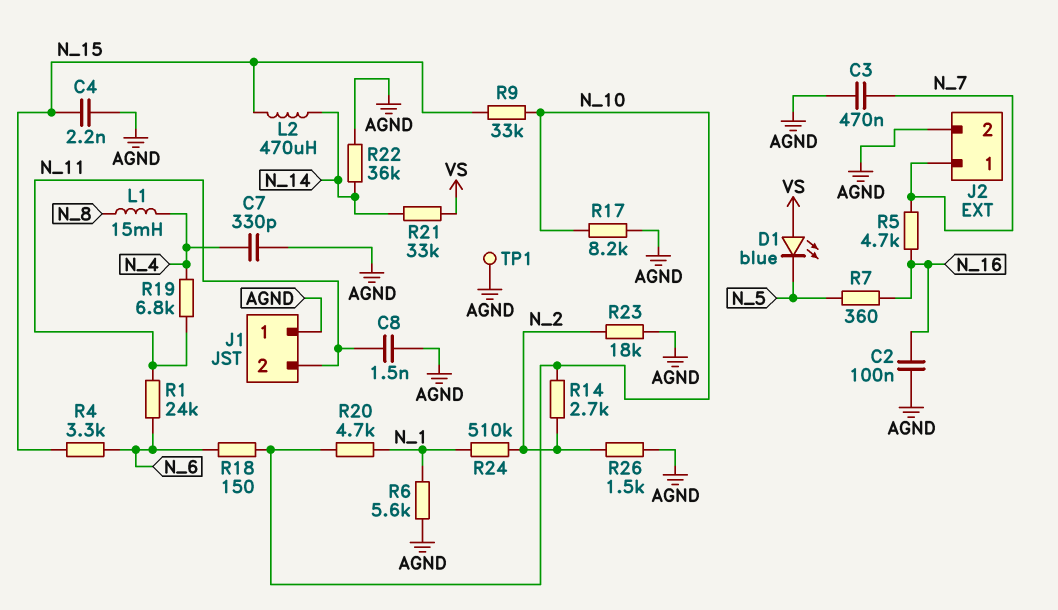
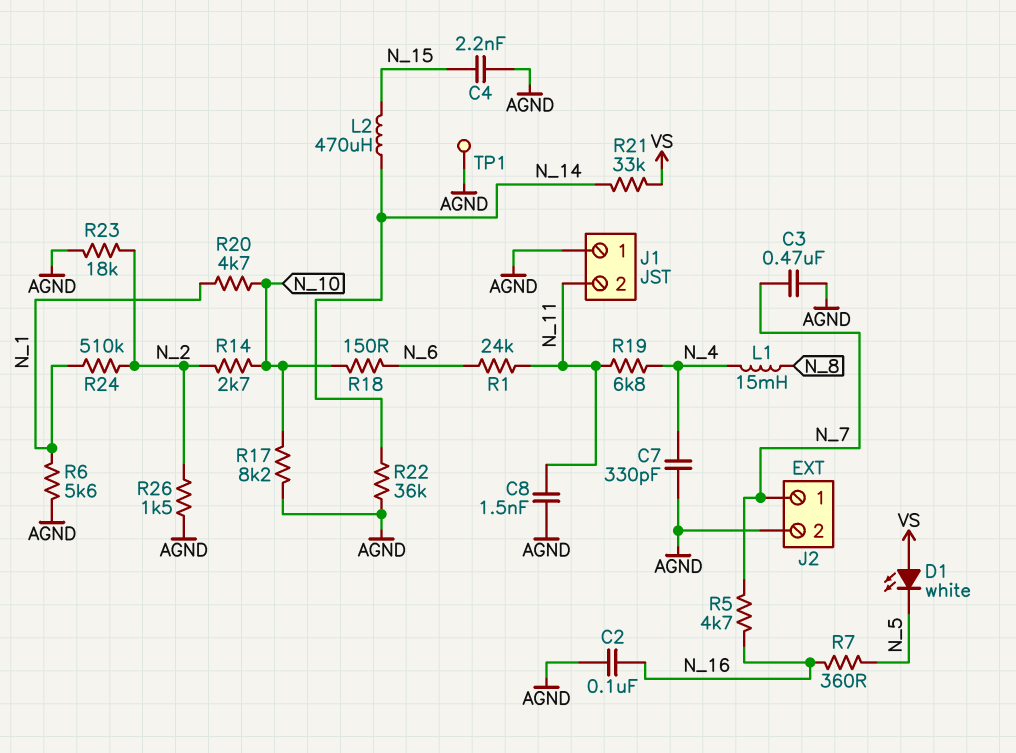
D1: LED blue (A VS, K N_5) -> LED white (A VS, K N_5)
R4: 3.3k (N_6, N_15) -> none
R9: 33k (N_10, N_15) -> none

